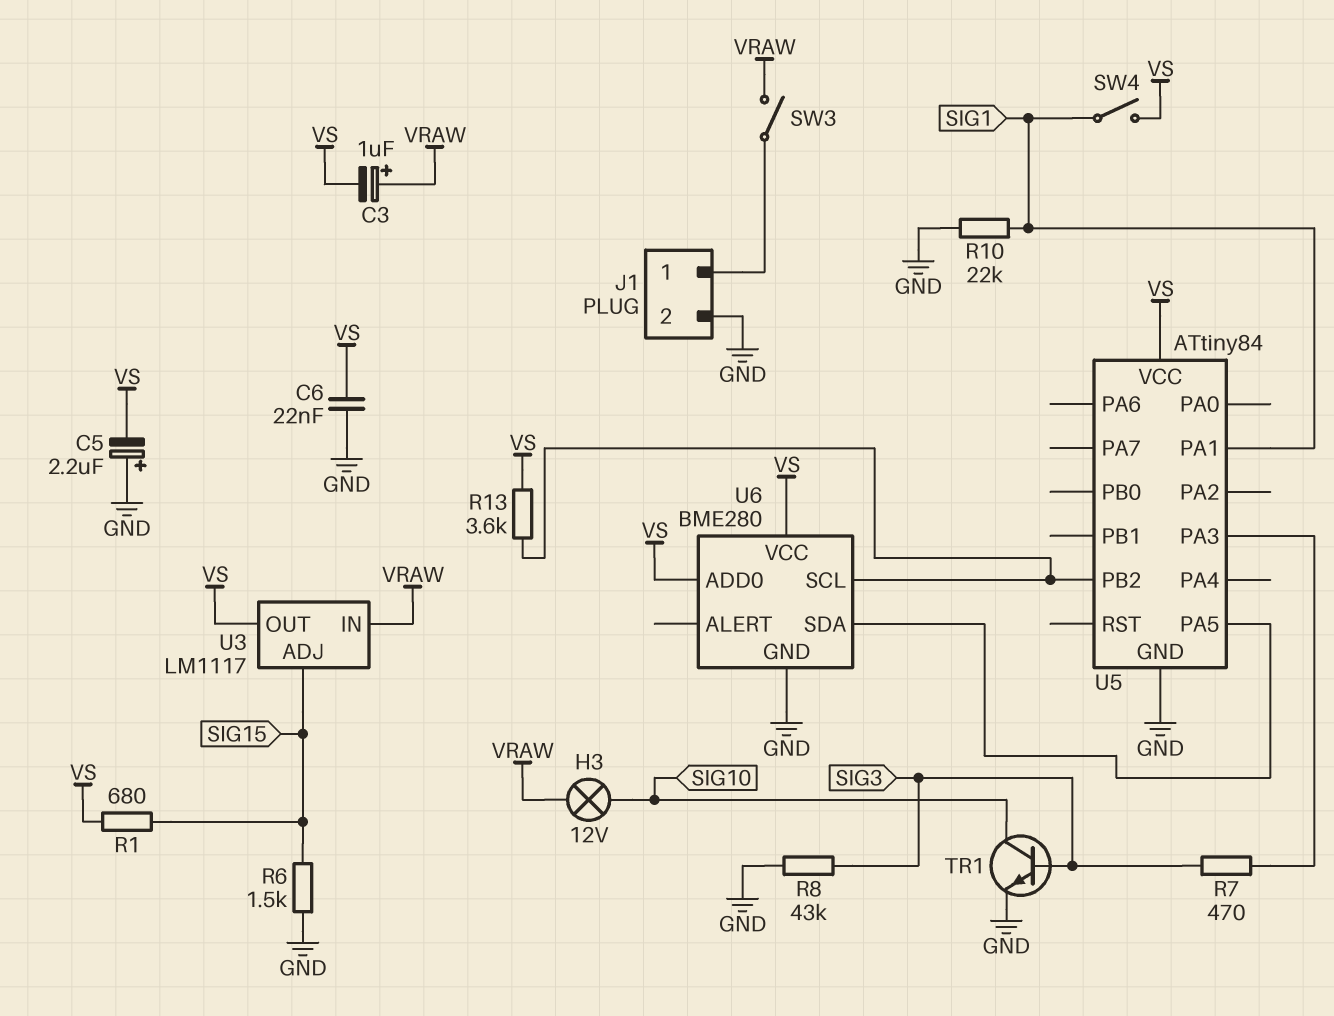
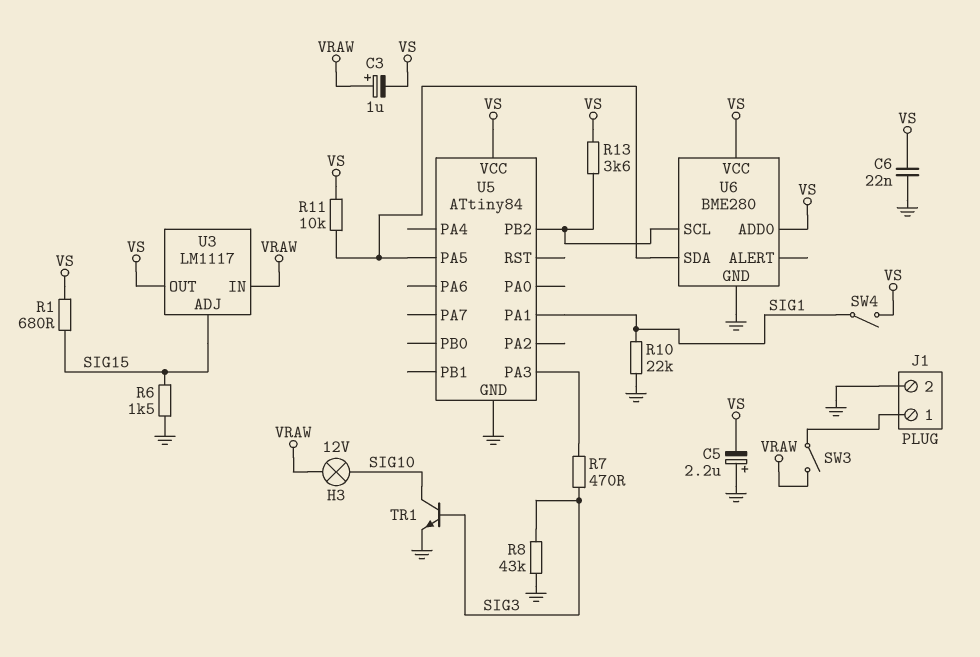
R11: none -> 10k (U5/PA5, VS)

